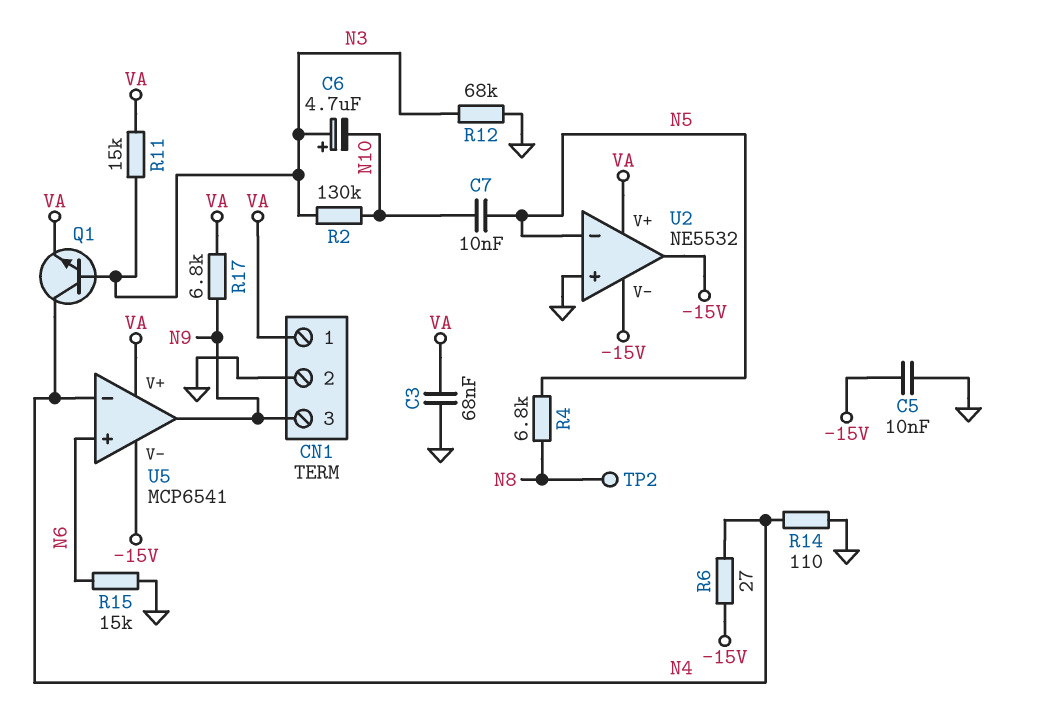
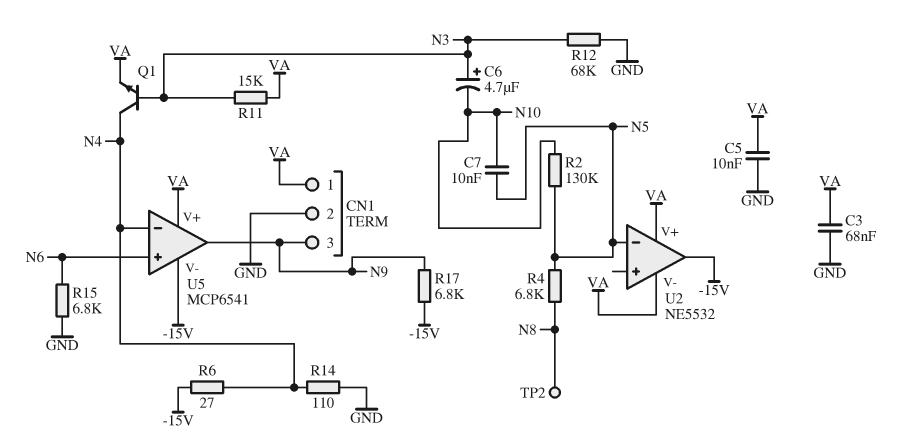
C5: 10nF (-15V, GND) -> 10nF (GND, VA)
R2: 130k (N3, N10) -> 130k (N5, N10)
R15: 15k (GND, N6) -> 6.8k (GND, N6)
R17: 6.8k (N9, VA) -> 6.8k (-15V, N9)
U2 pin V-: -15V -> VA
U2 pin in+: GND -> none

